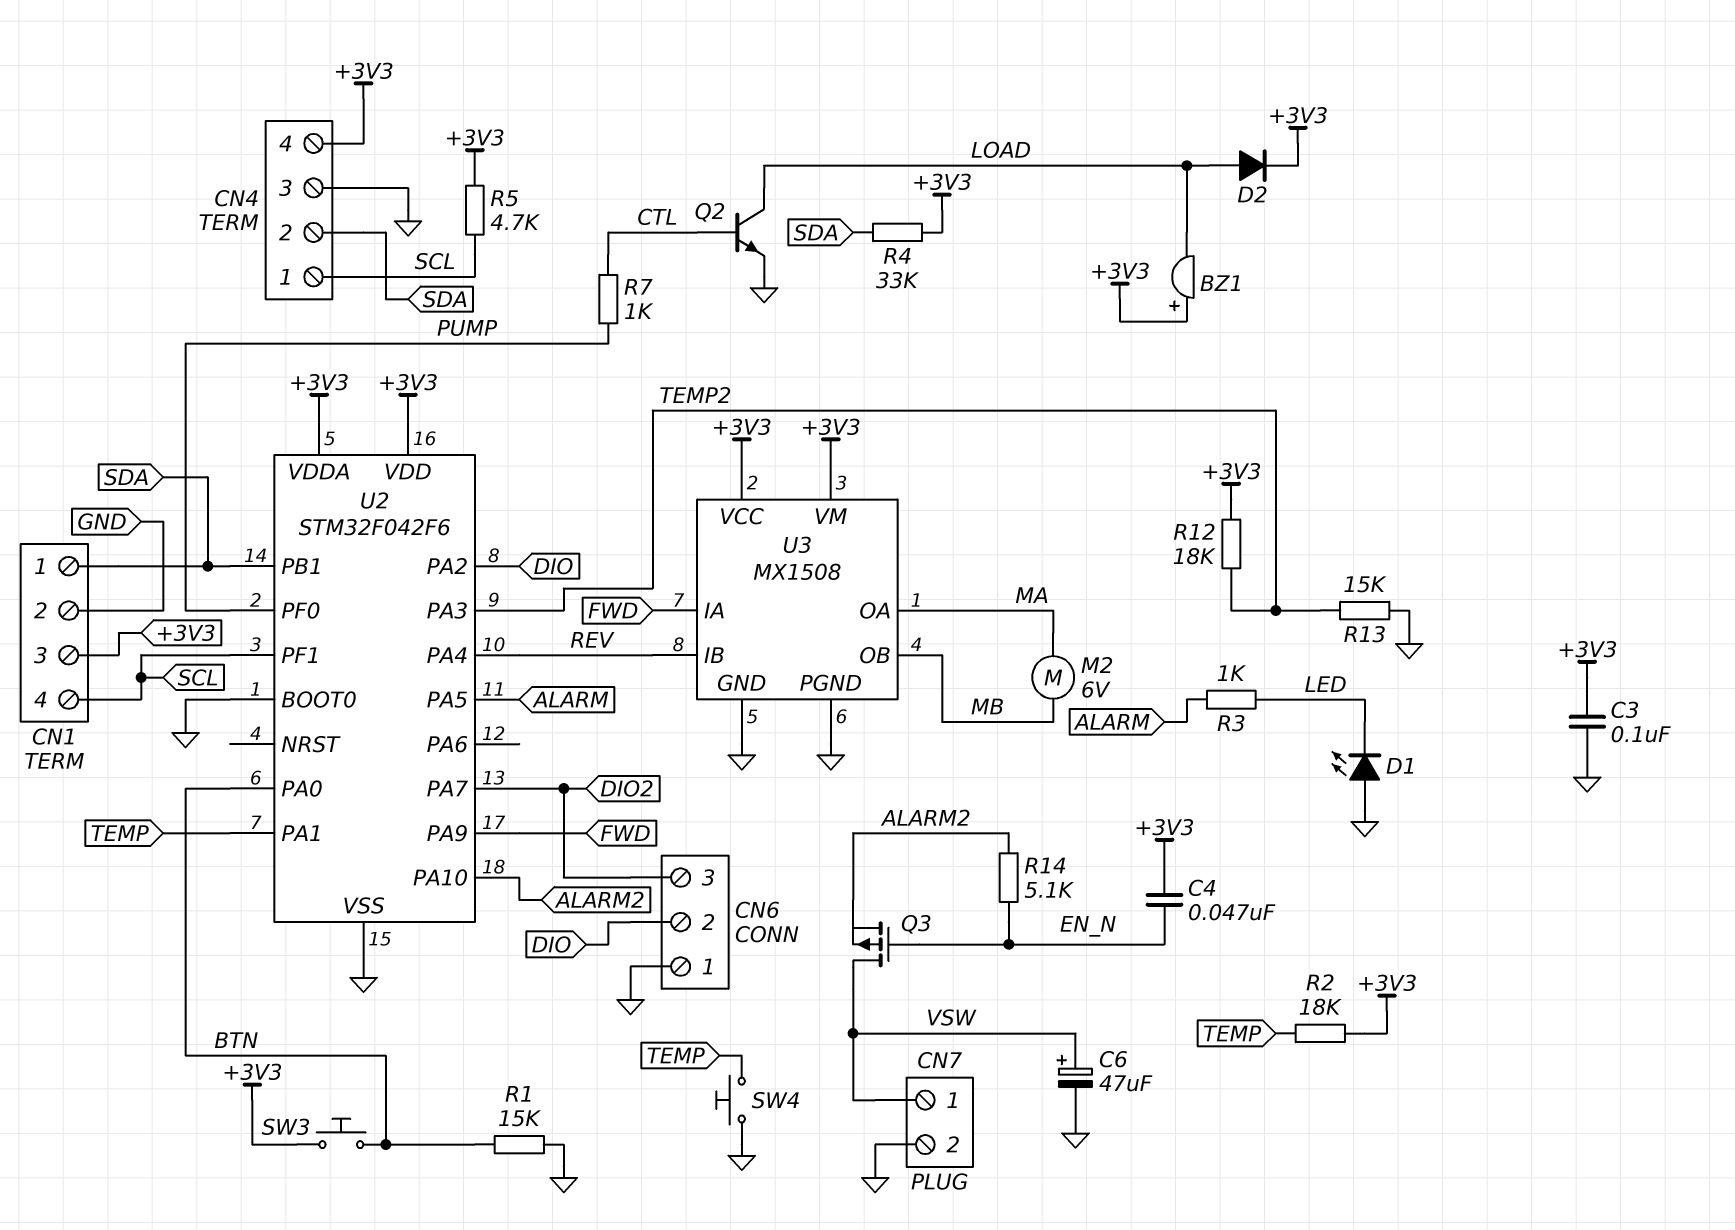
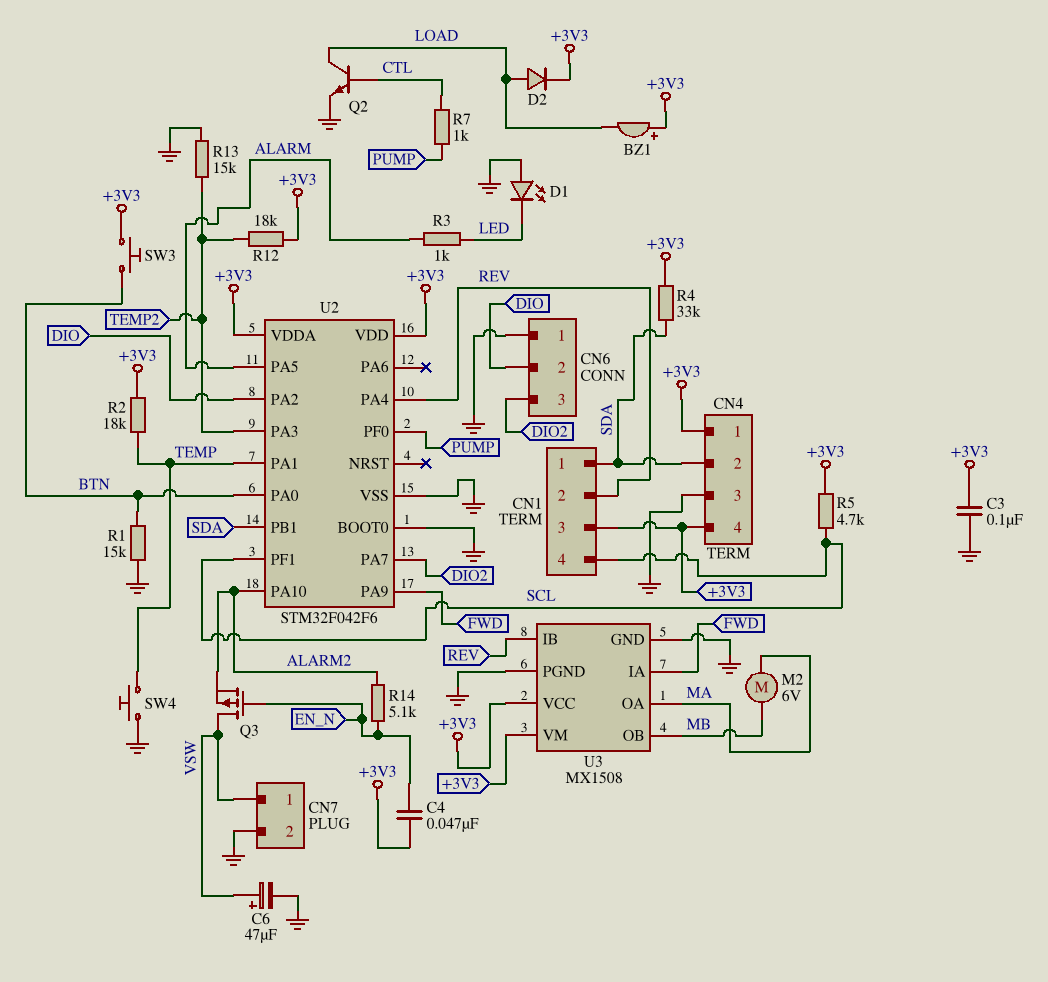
CN1 pin 2: GND -> REV
CN4 pin 1: SCL -> +3V3

